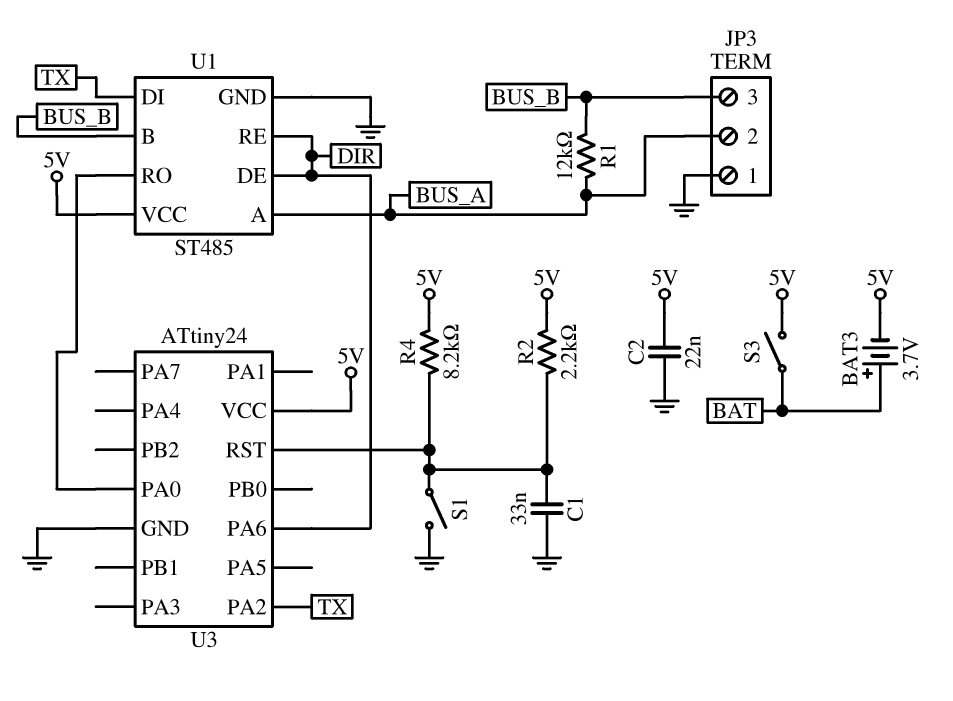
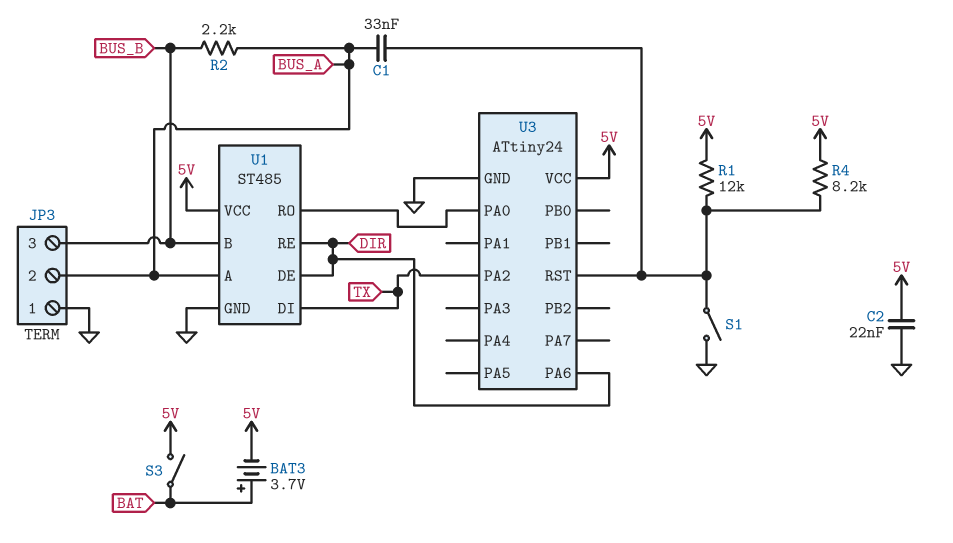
C1: 33nF (GND, U3/RST) -> 33nF (BUS_A, U3/RST)
R1: 12k (BUS_A, BUS_B) -> 12k (5V, U3/RST)
R2: 2.2k (5V, U3/RST) -> 2.2k (BUS_A, BUS_B)

